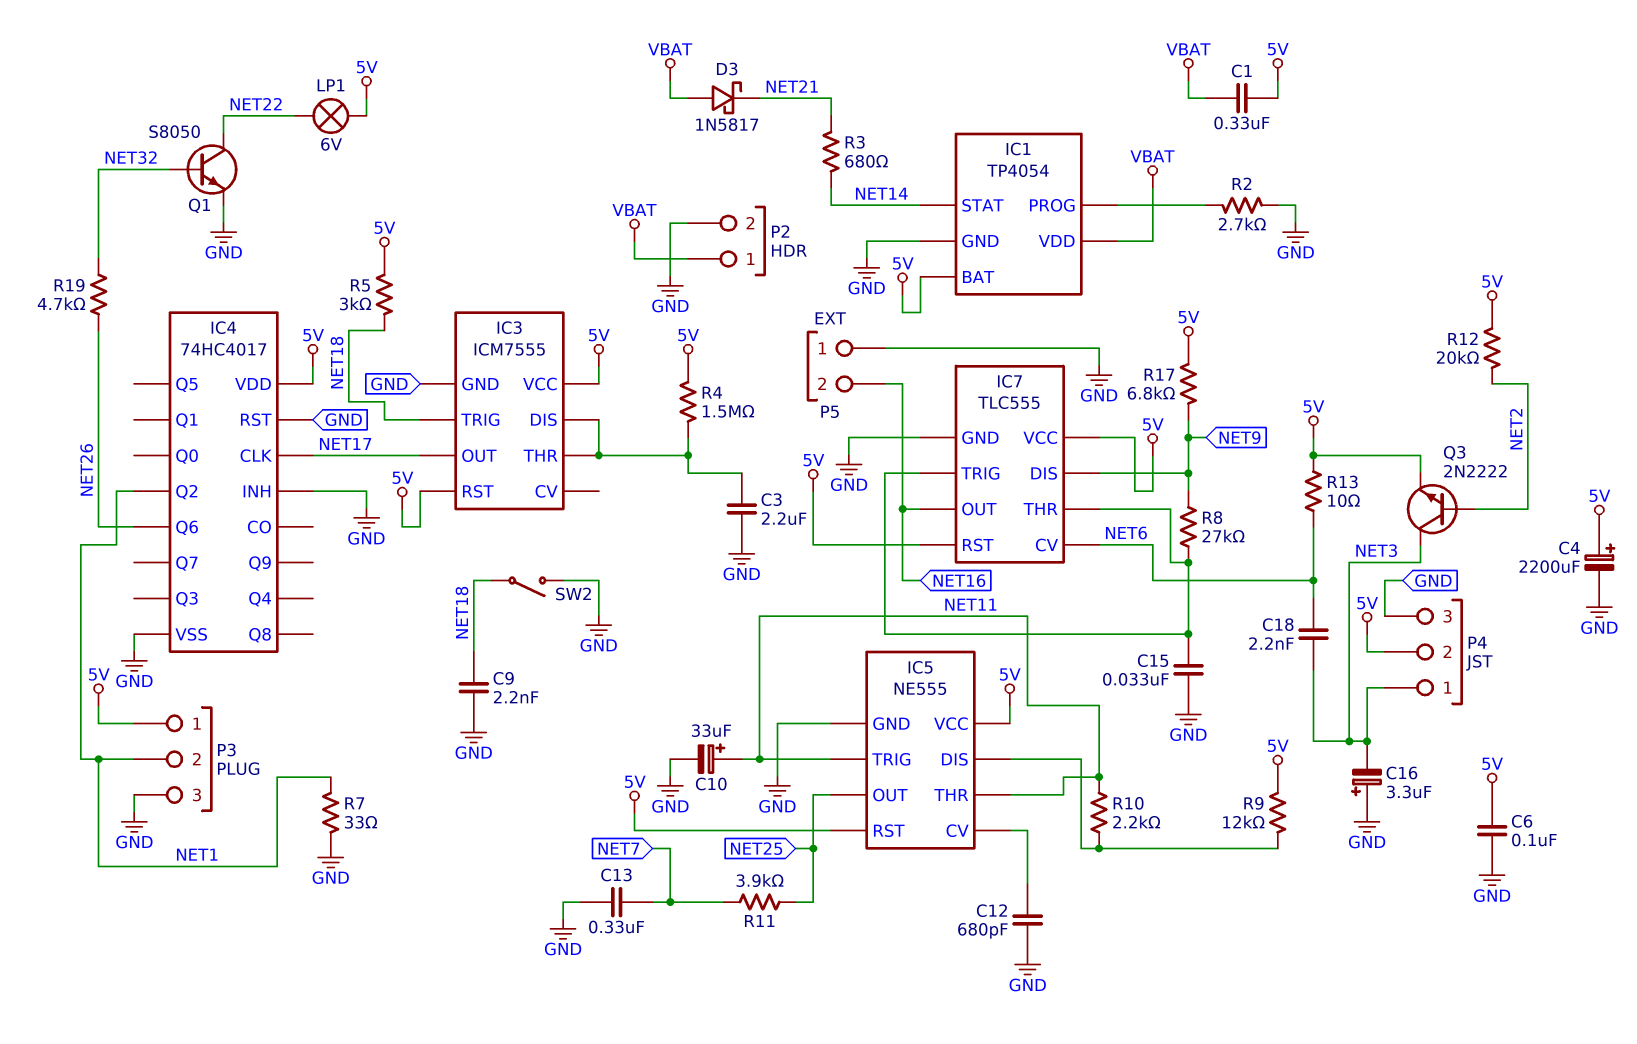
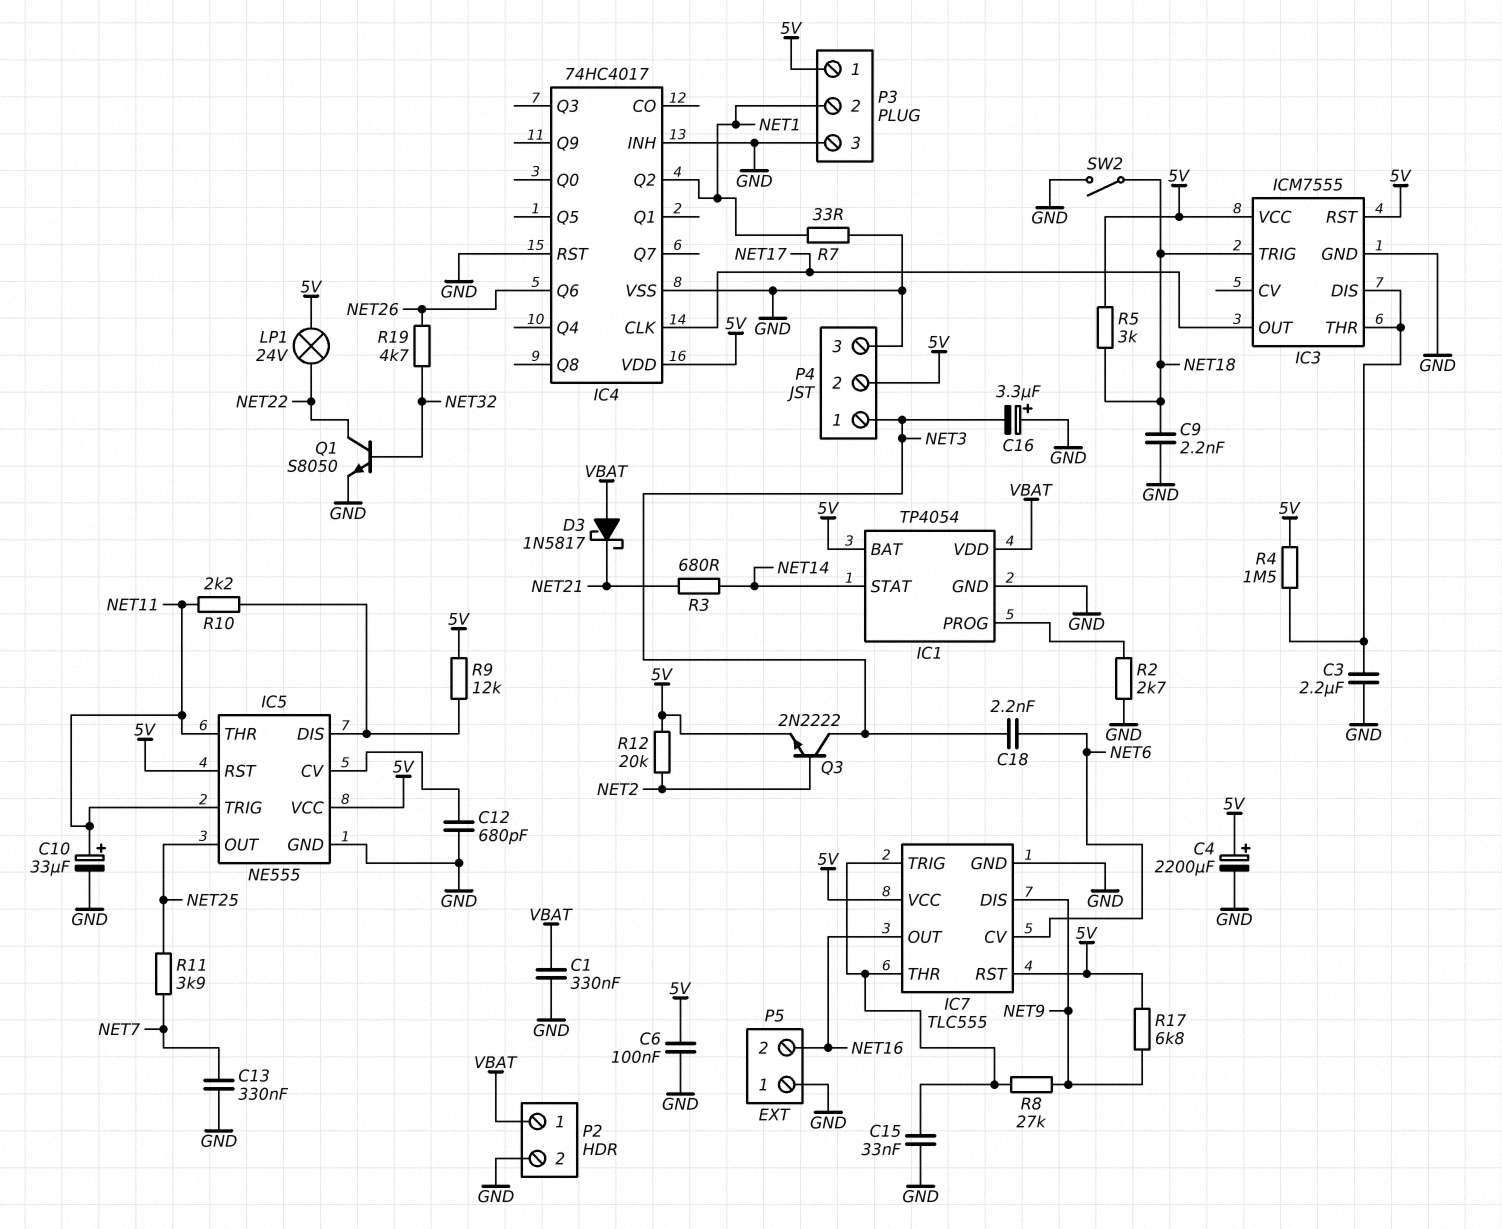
C1: 330nF (5V, VBAT) -> 330nF (GND, VBAT)
LP1: lamp 6V (5V, NET22) -> lamp 24V (5V, NET22)
R13: 10 (5V, NET6) -> none

